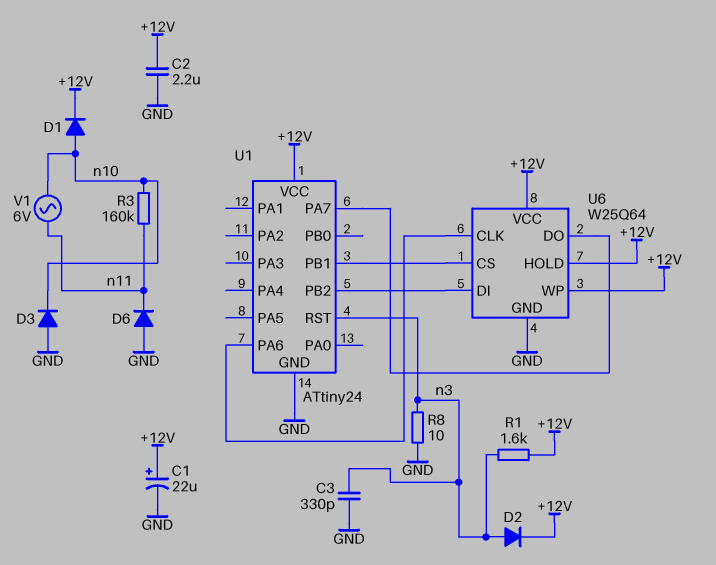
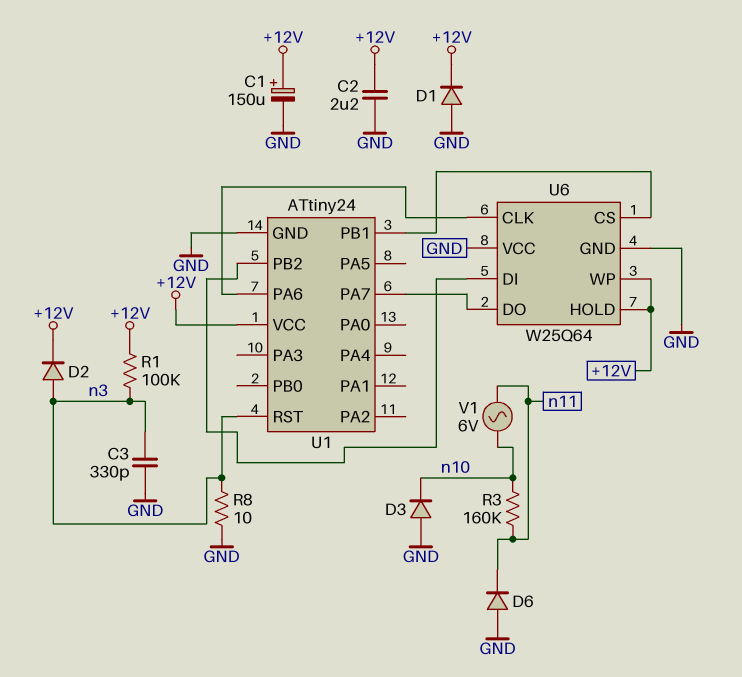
C1: 22uF (plus +12V, minus GND) -> 150uF (plus +12V, minus GND)
D1: diode (A n10, K +12V) -> diode (A GND, K +12V)
R1: 1.6k (+12V, n3) -> 100k (+12V, n3)
U6 pin VCC: +12V -> GND

